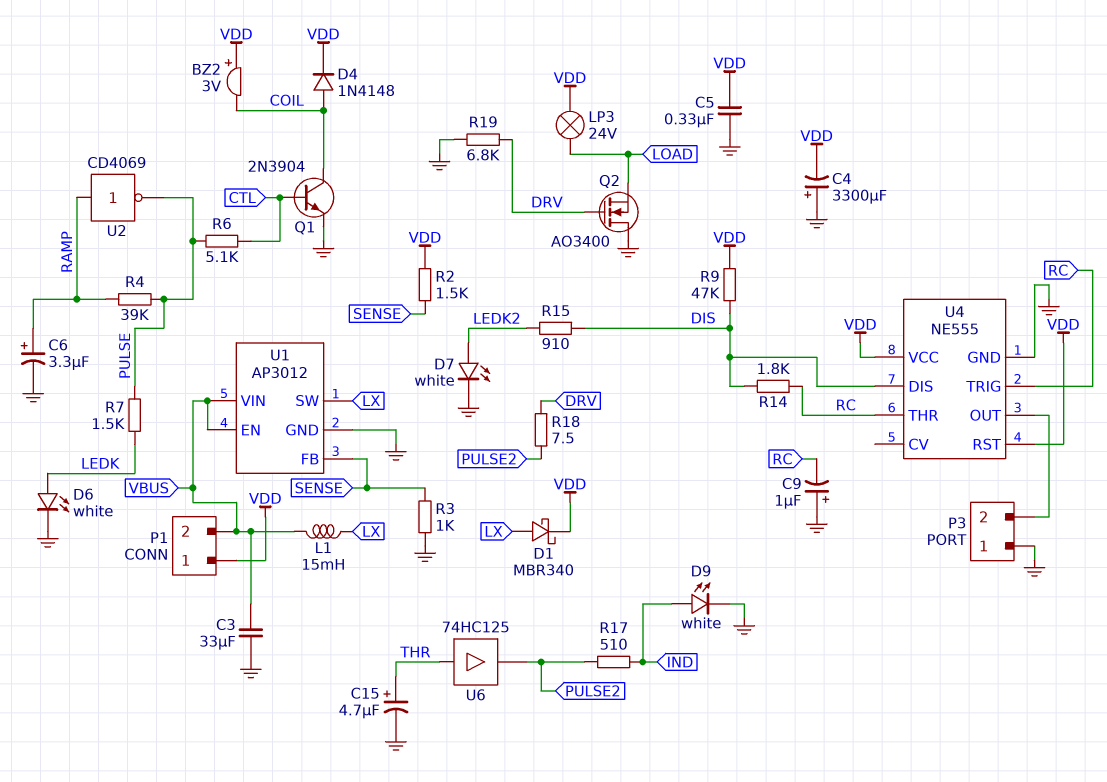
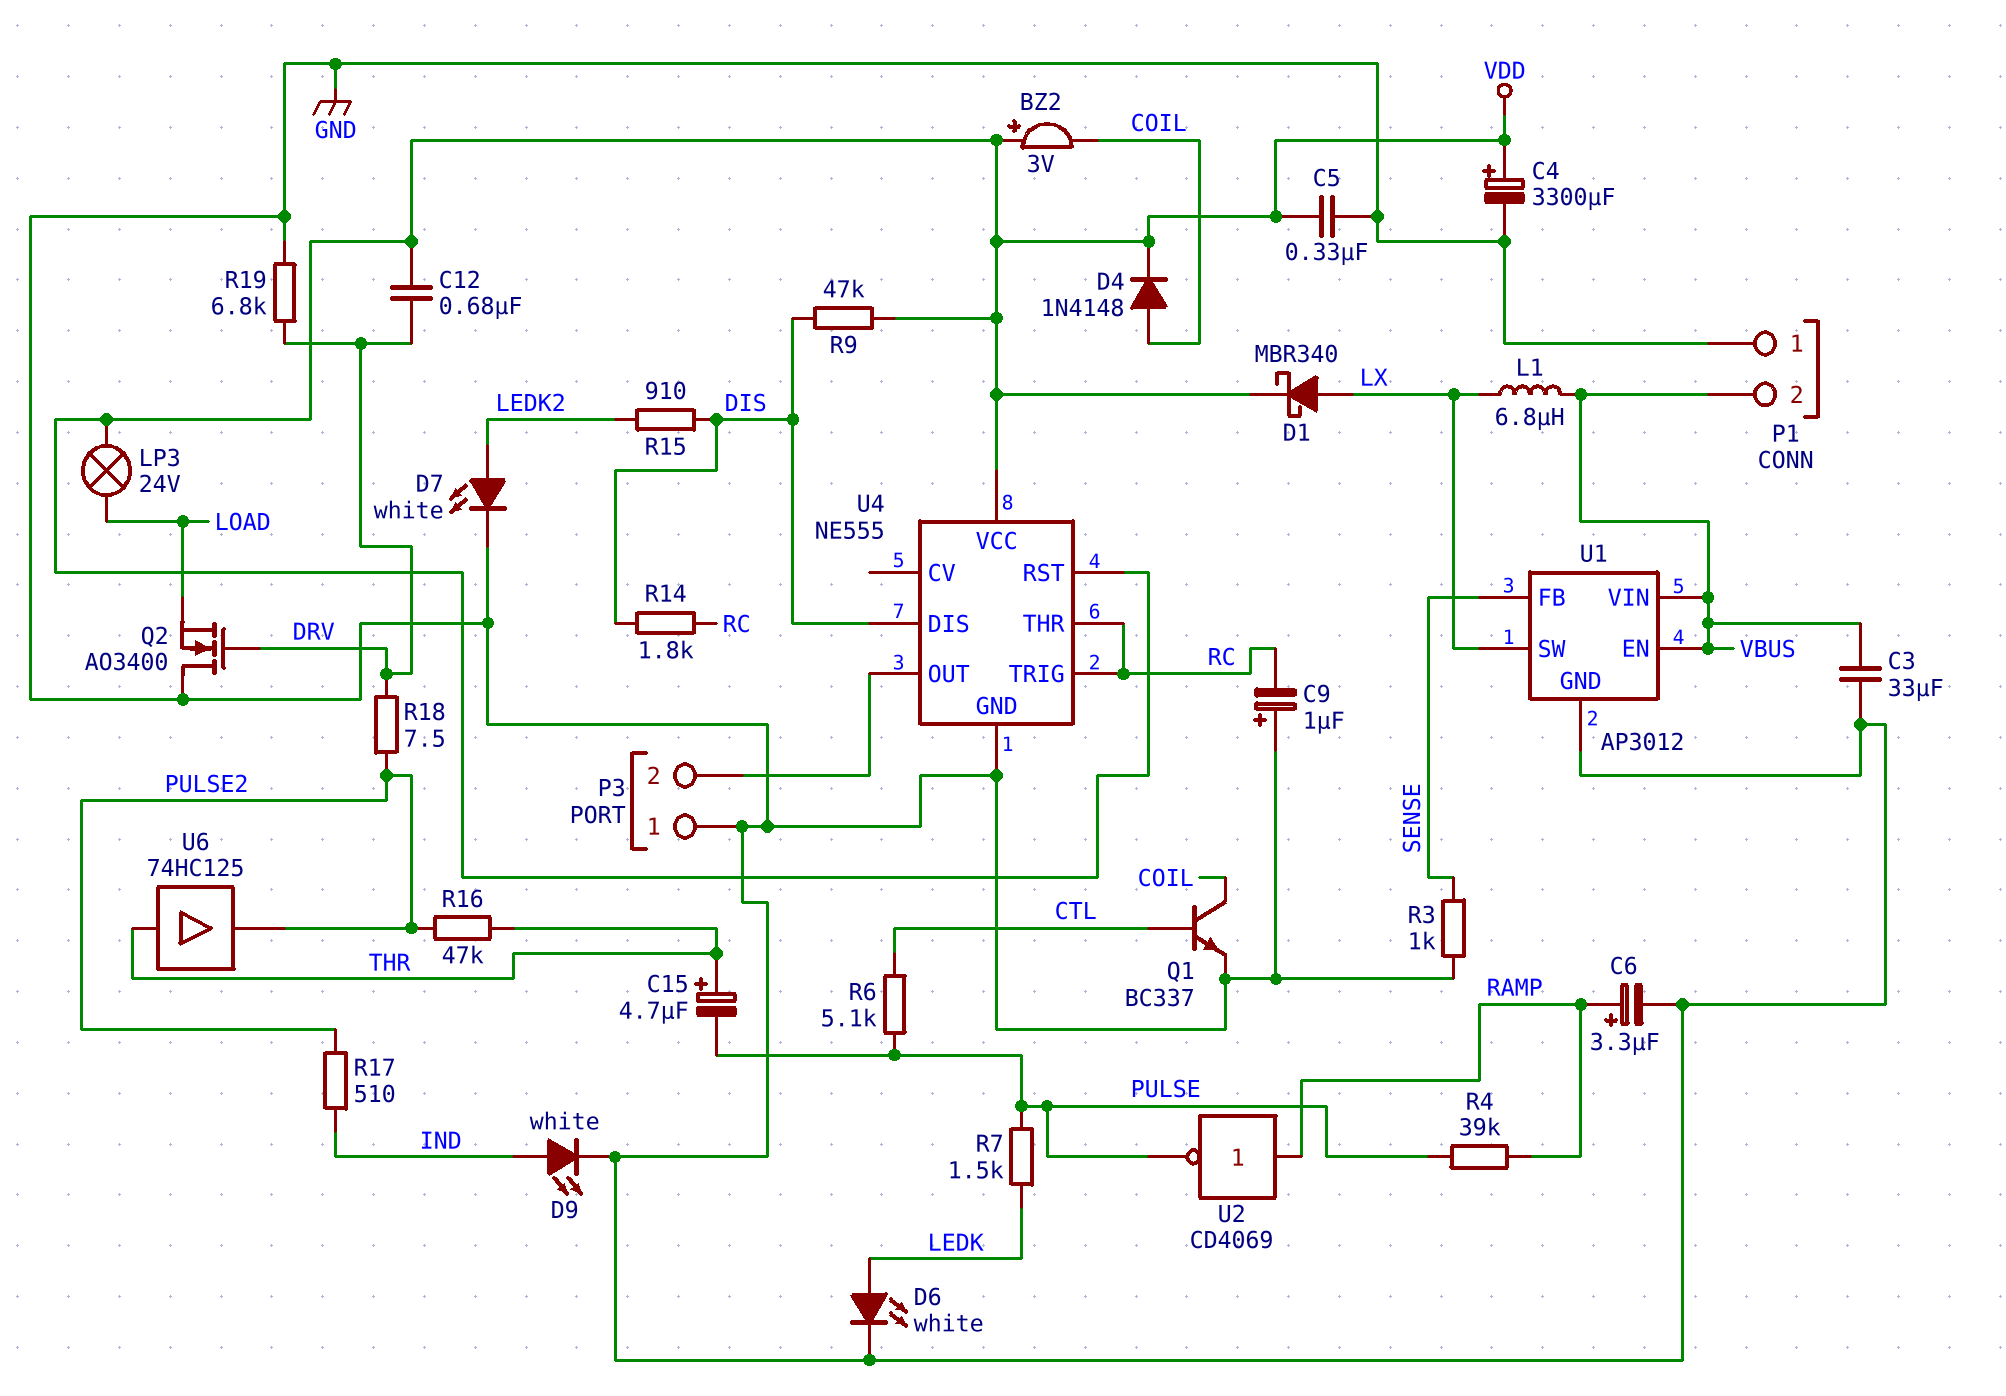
C4: 3300uF (plus GND, minus VDD) -> 3300uF (plus VDD, minus GND)
C12: none -> 680nF (DRV, VDD)
C15: 4.7uF (plus THR, minus GND) -> 4.7uF (plus THR, minus PULSE)
L1: 15mH (LX, VBUS) -> 6.8uH (LX, VBUS)
P1 pin 1: VDD -> GND
Q1: NPN 2N3904 (B CTL, C COIL, E GND) -> NPN BC337 (B CTL, C COIL, E GND)
R2: 1.5k (SENSE, VDD) -> none
R16: none -> 47k (PULSE2, THR)

